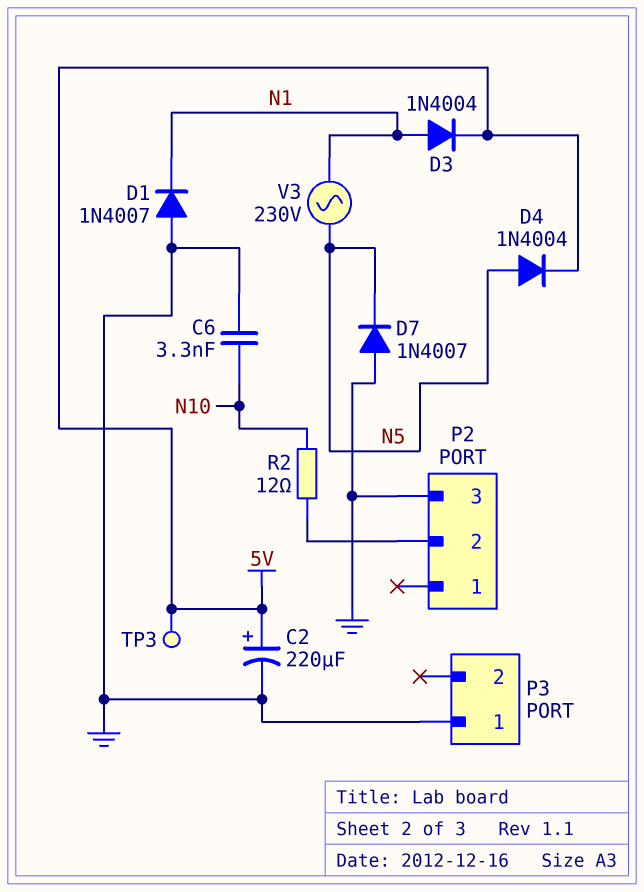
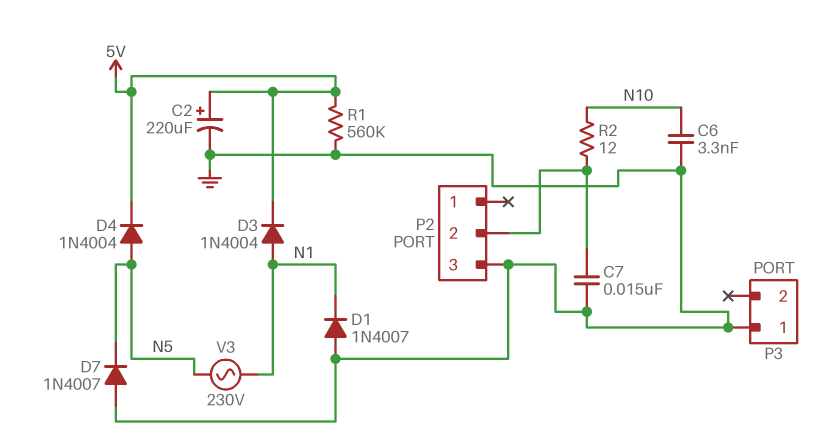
C7: none -> 15nF (GND, P2/2)
R1: none -> 560k (5V, GND)
TP3: test point (5V) -> none

